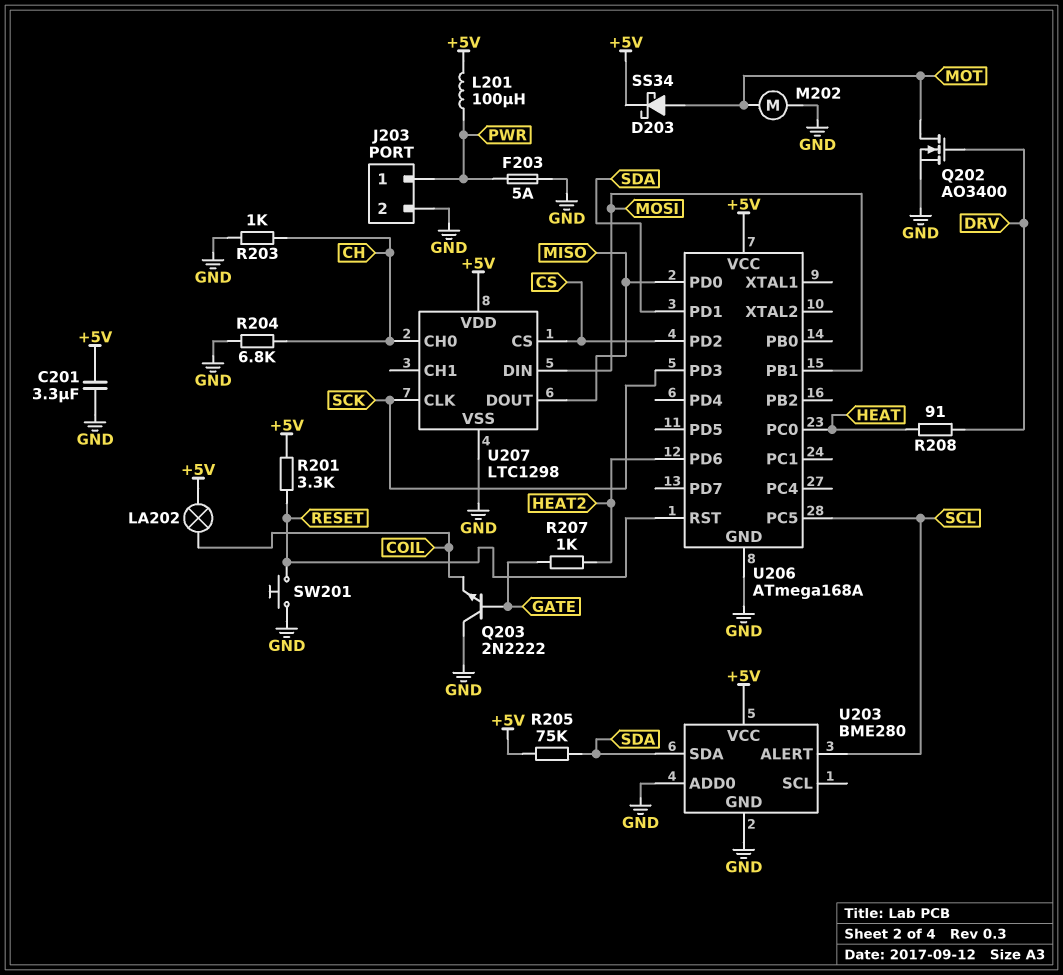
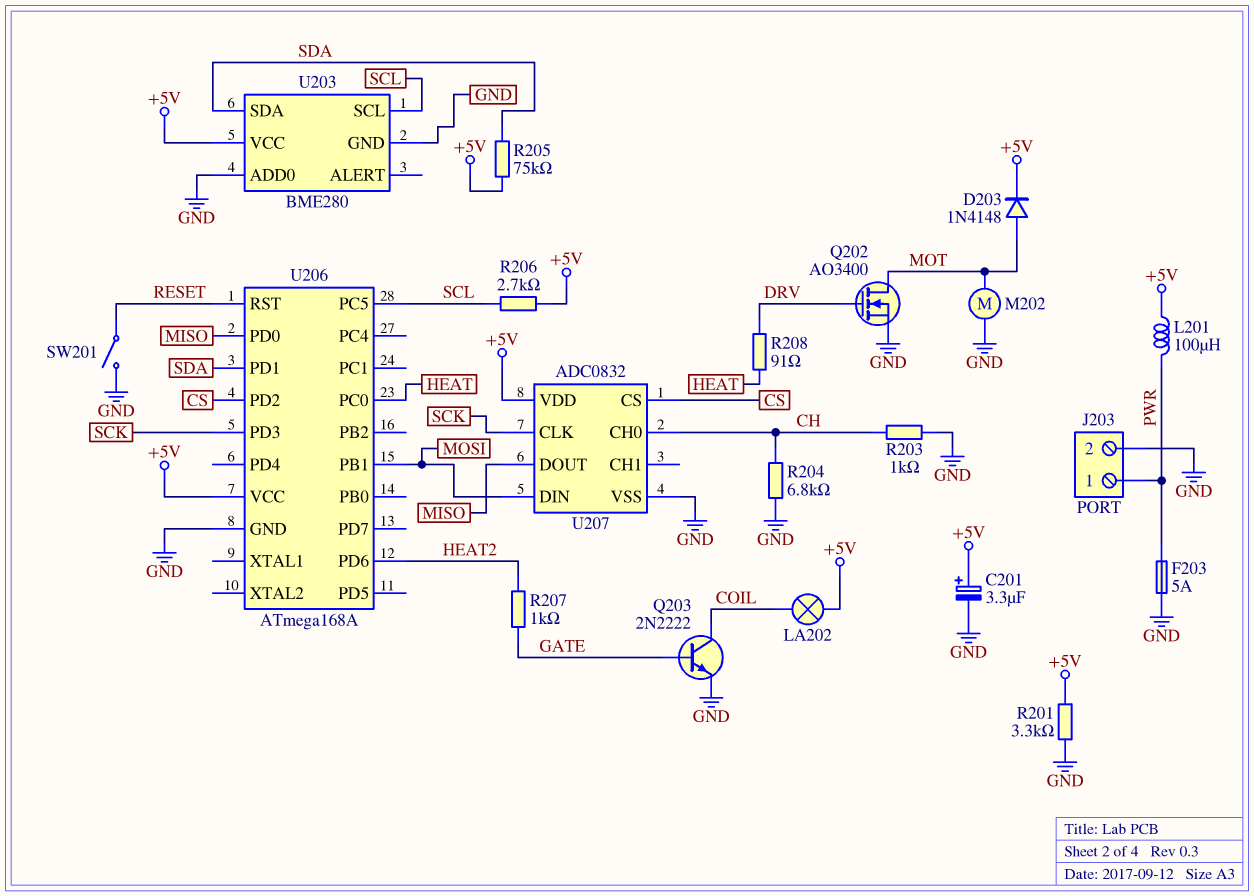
C201: 3.3uF (+5V, GND) -> 3.3uF (plus +5V, minus GND)
D203: schottky SS34 (A MOT, K +5V) -> diode 1N4148 (A MOT, K +5V)
Q203: NPN 2N2222 (B GATE, C GND, E COIL) -> NPN 2N2222 (B GATE, C COIL, E GND)
R201: 3.3k (+5V, RESET) -> 3.3k (+5V, GND)
R206: none -> 2.7k (+5V, SCL)
SW201: button (GND, RESET) -> switch (GND, RESET)
U203 pin ALERT: SCL -> none
U203 pin SCL: none -> SCL
U207: LTC1298 -> ADC0832

